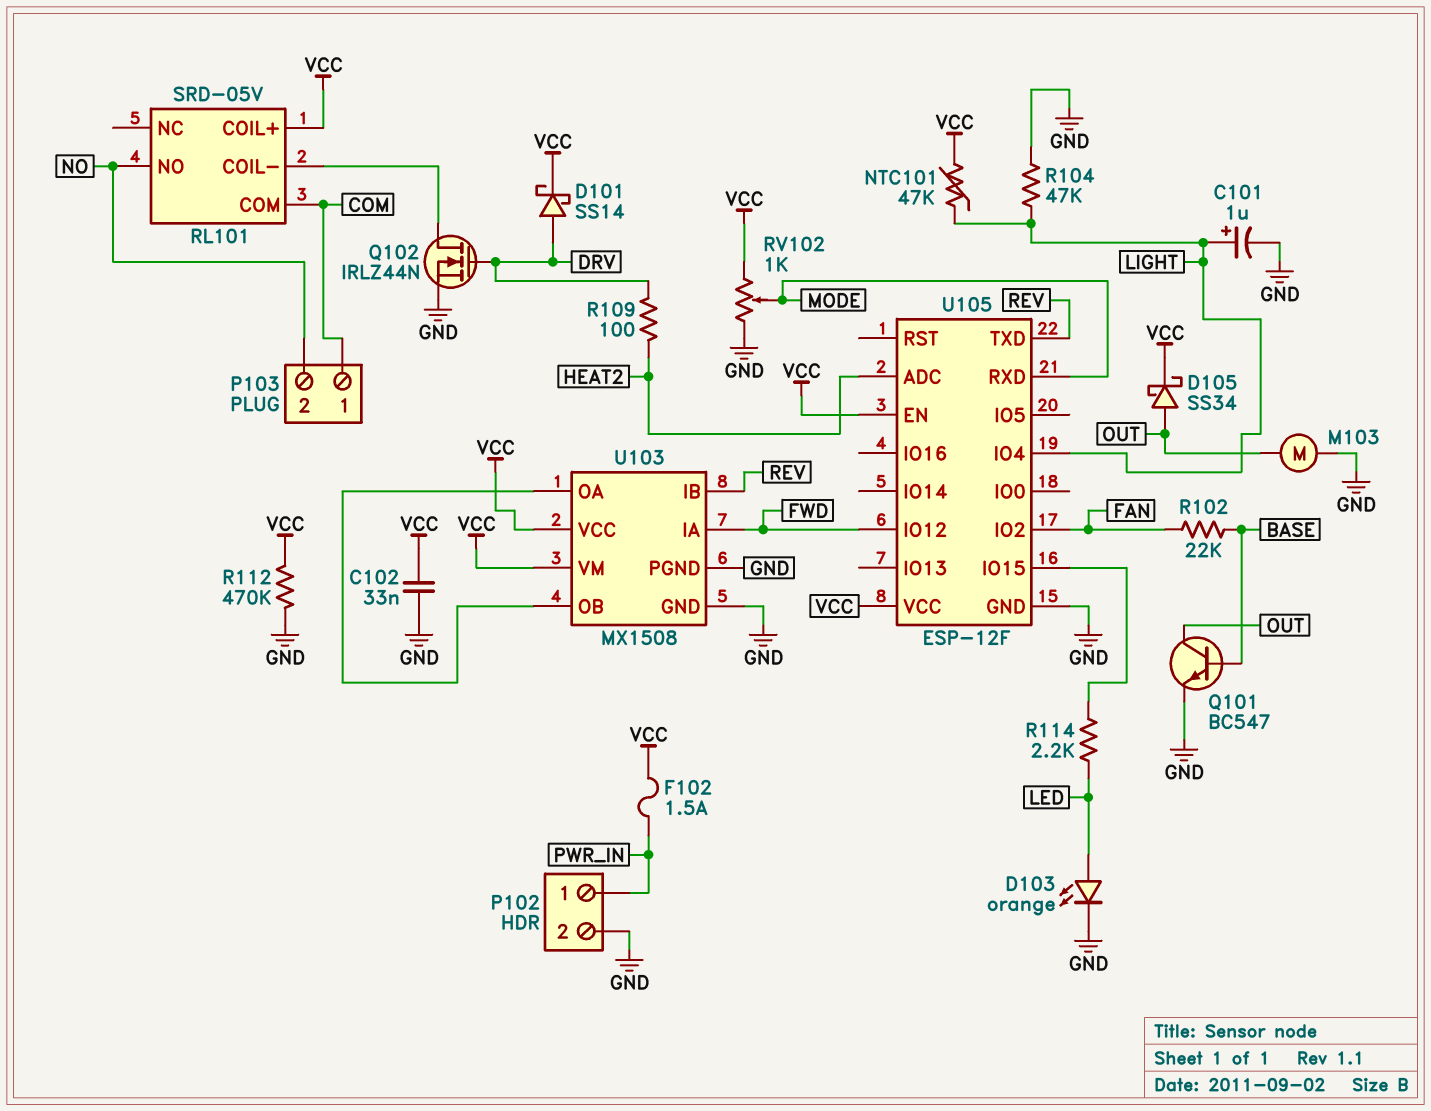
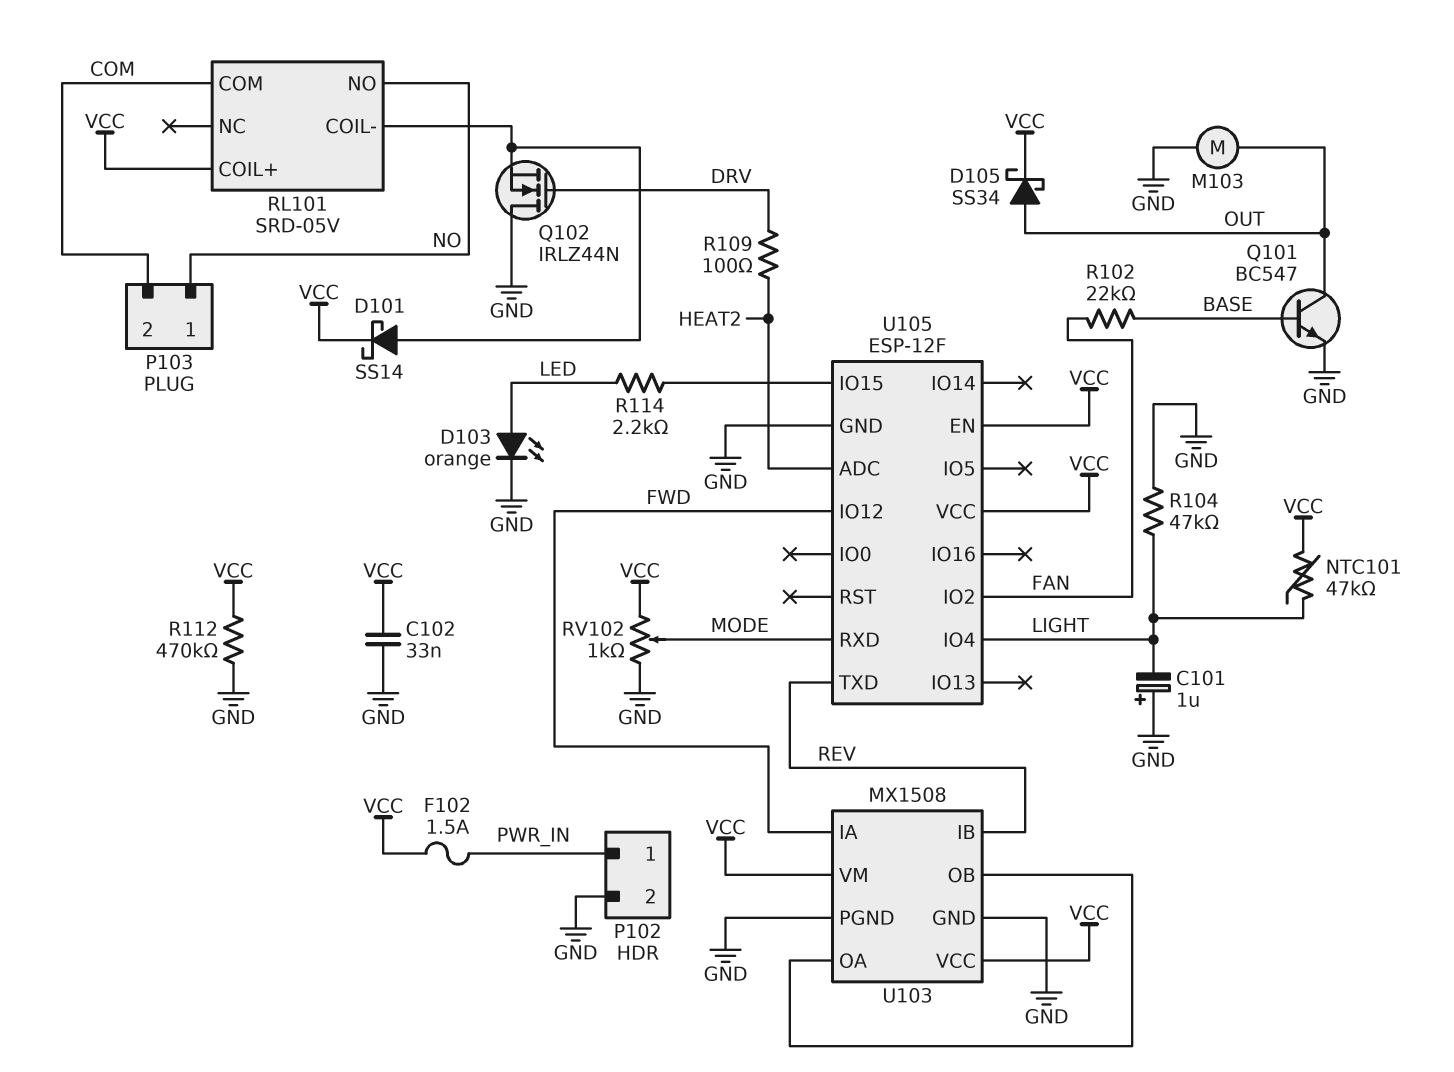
C101: 1uF (plus LIGHT, minus GND) -> 1uF (plus GND, minus LIGHT)
D101: schottky SS14 (A DRV, K VCC) -> schottky SS14 (A RL101/COIL-, K VCC)
P103 pin 1: COM -> NO
P103 pin 2: NO -> COM
Q102: NMOS IRLZ44N (G DRV, D RL101/COIL-, S GND) -> NMOS IRLZ44N (G DRV, D GND, S RL101/COIL-)

